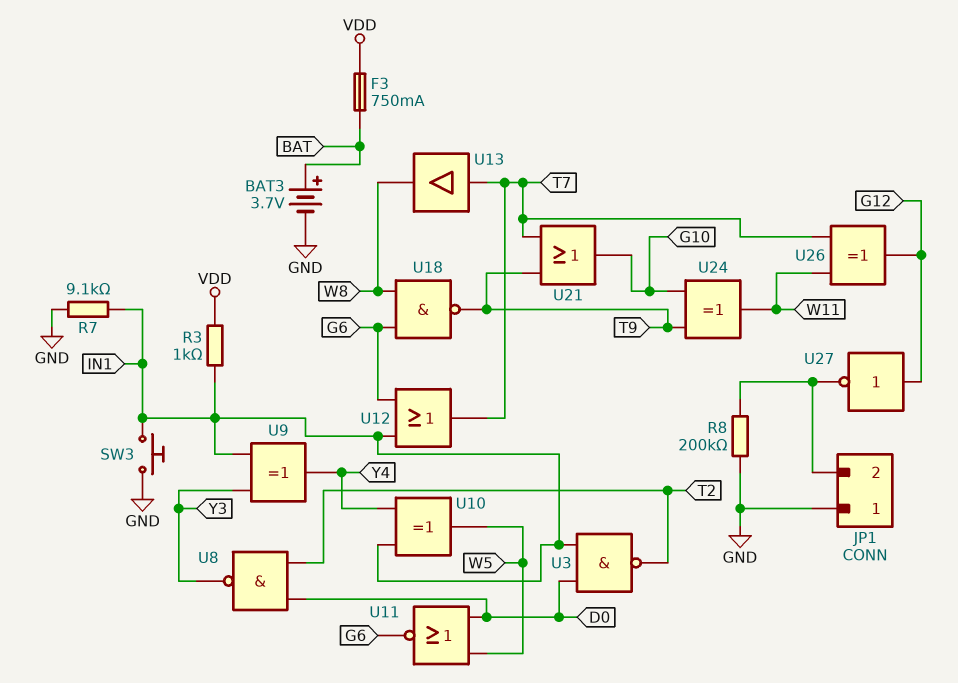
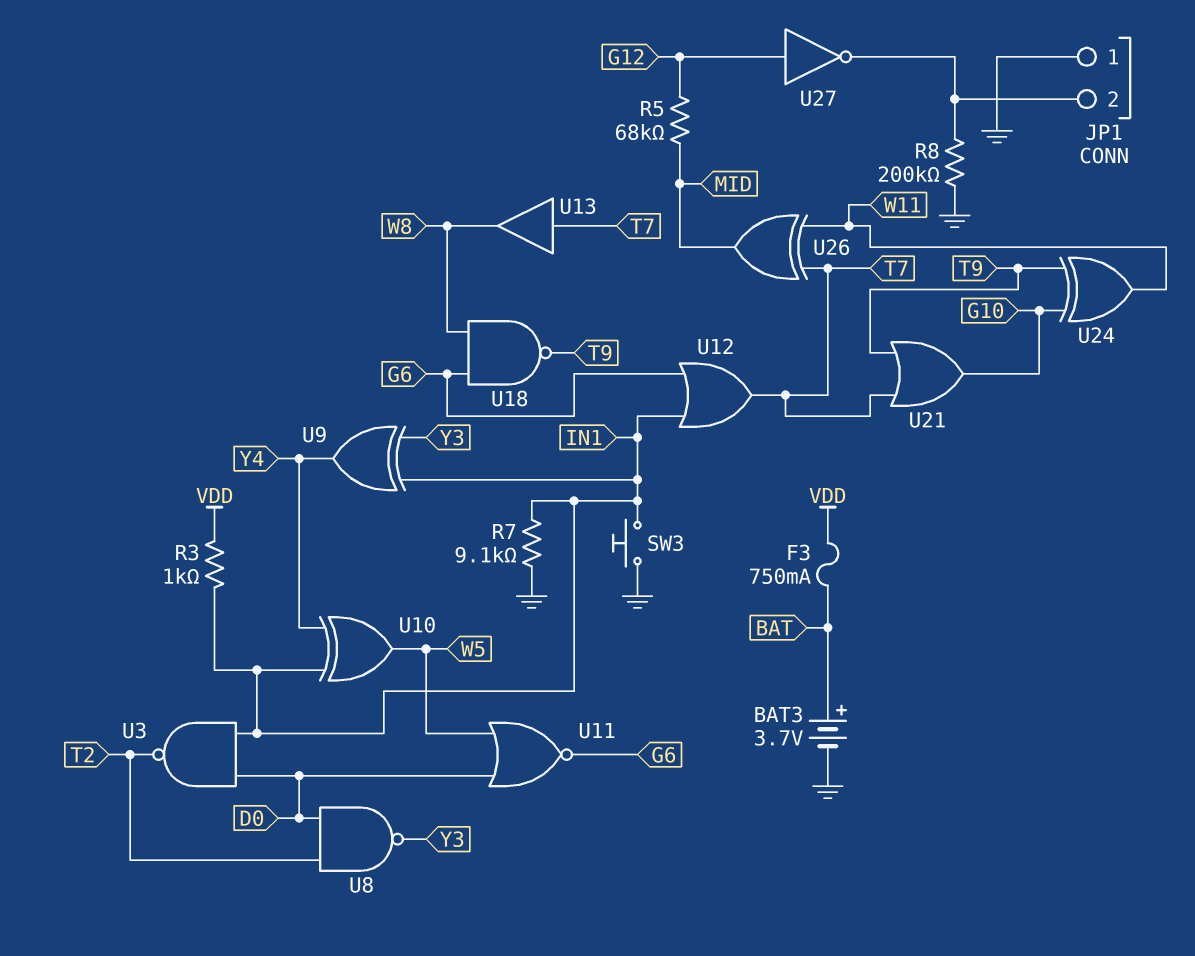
R5: none -> 68k (G12, MID)
U26: XOR (in T7, in W11, out G12) -> XOR (in T7, in W11, out MID)

